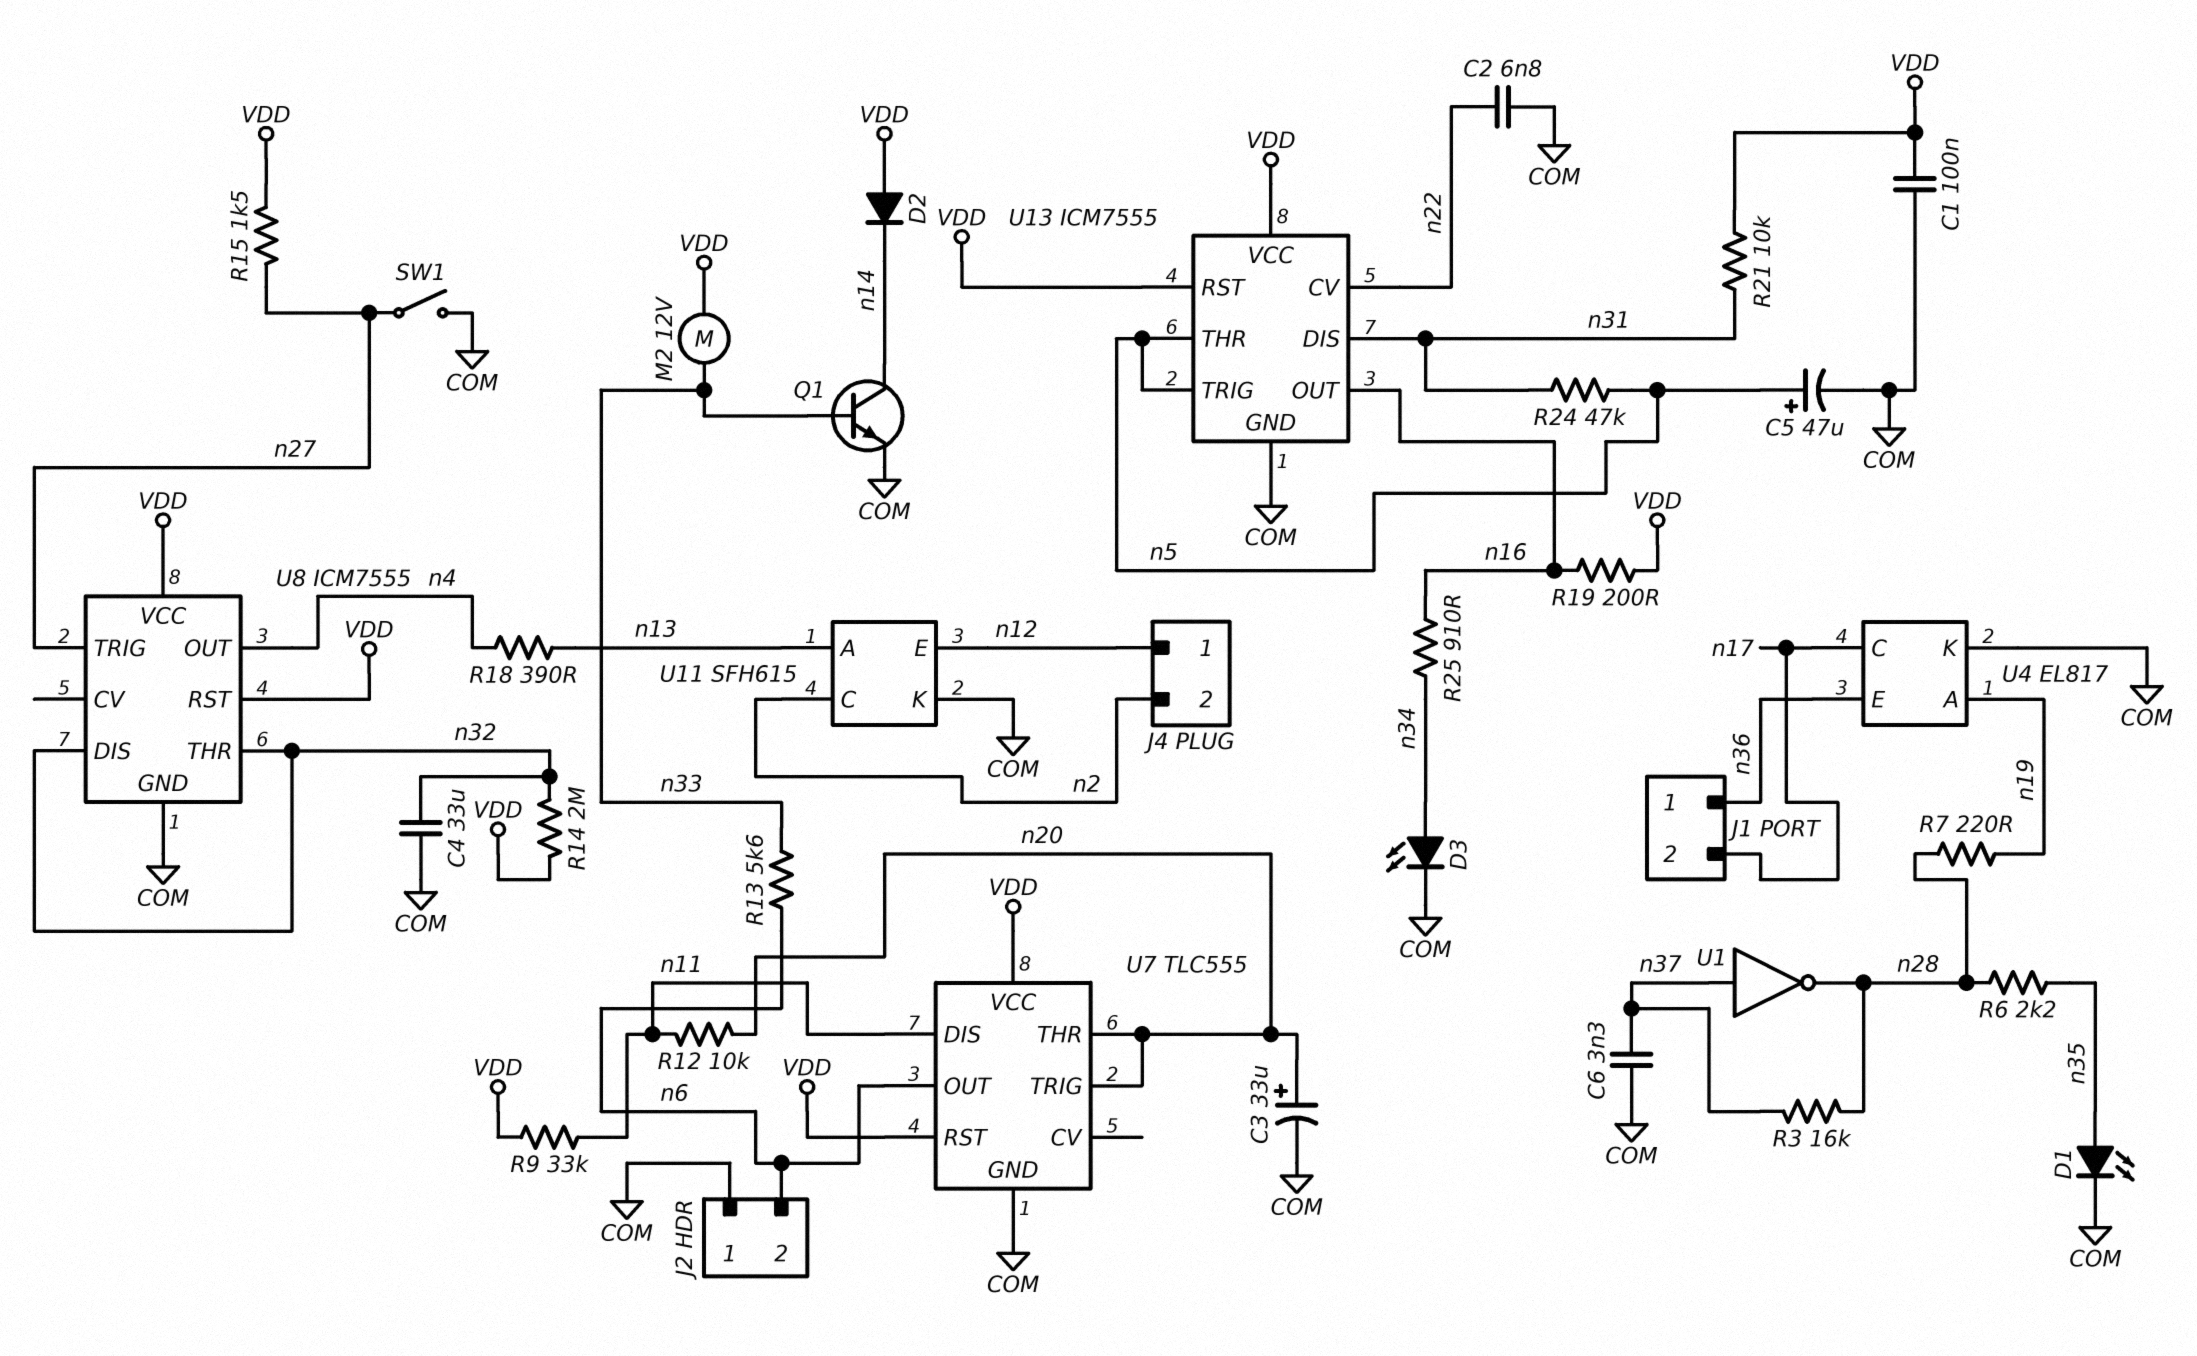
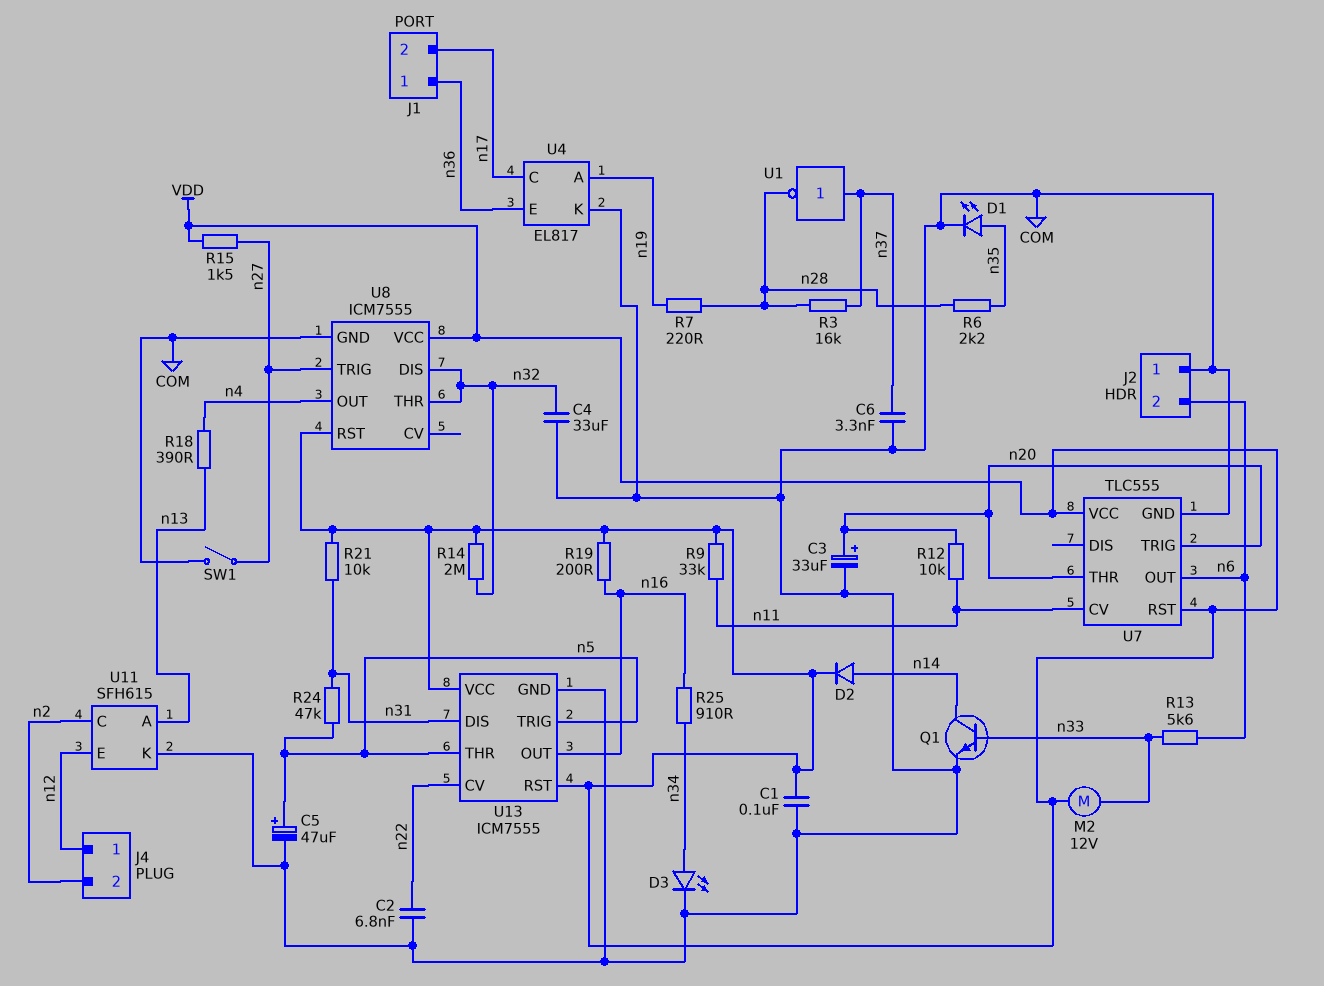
D2: diode (A VDD, K n14) -> diode (A n14, K VDD)
U7 pin CV: none -> n11
U7 pin DIS: n11 -> none

